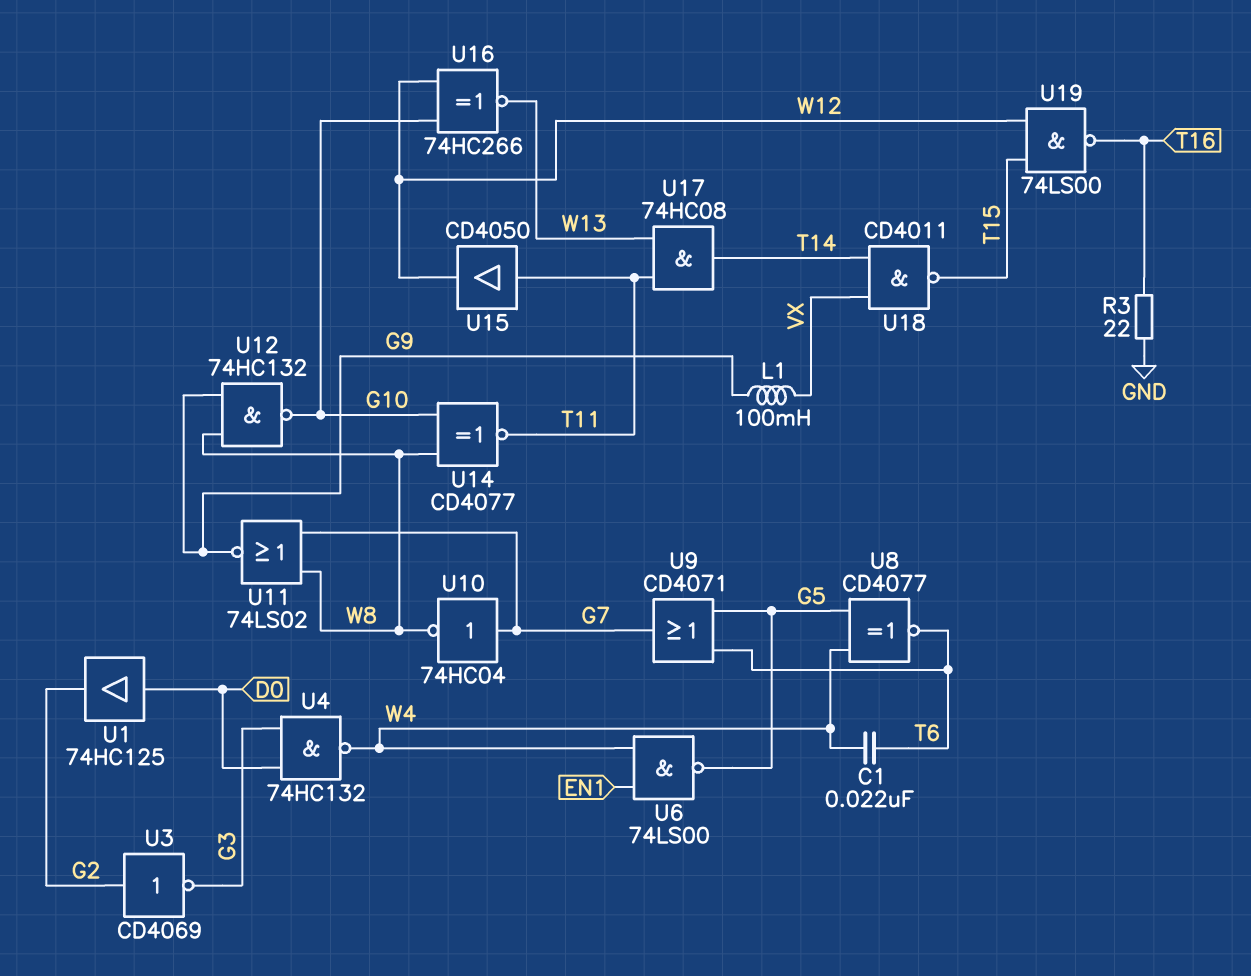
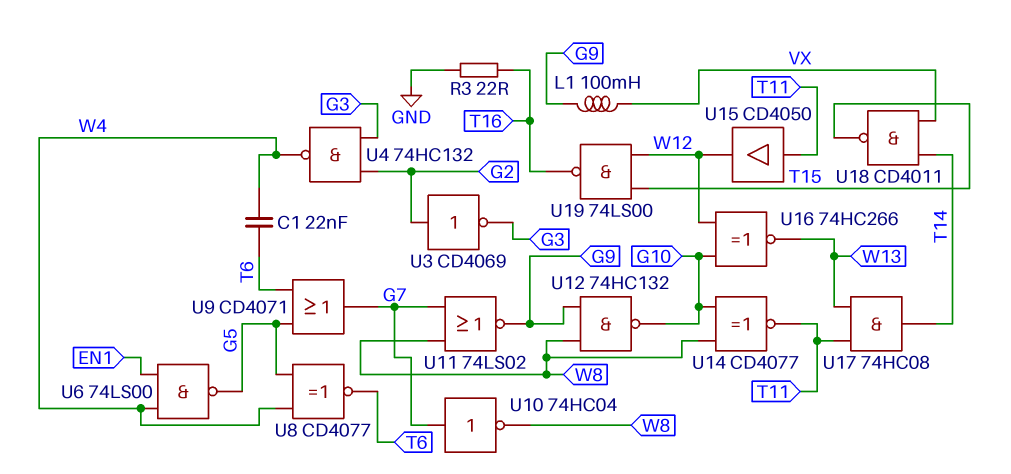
U1: buffer 74HC125 (in D0, out G2) -> none
U4: NAND 74HC132 (in D0, in G3, out W4) -> NAND 74HC132 (in G2, in G3, out W4)

